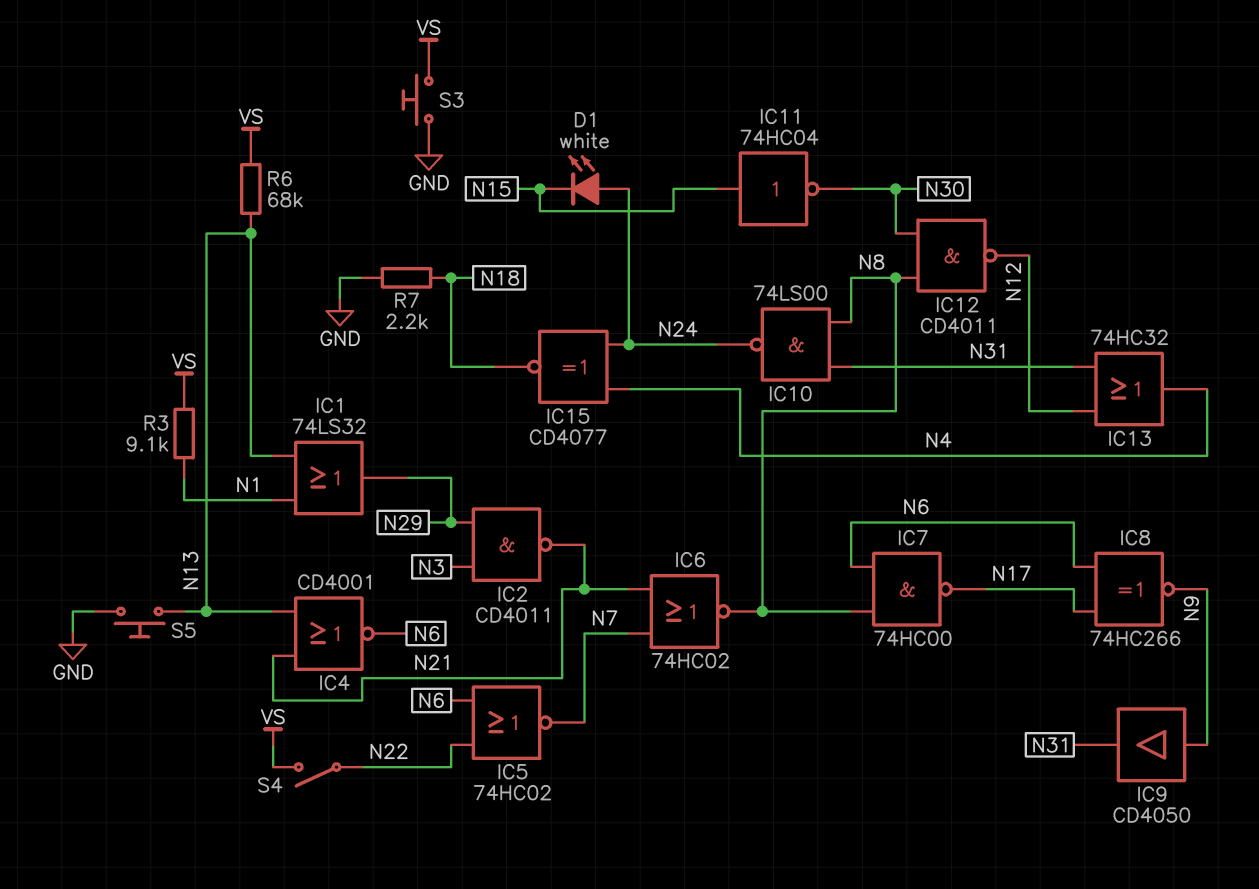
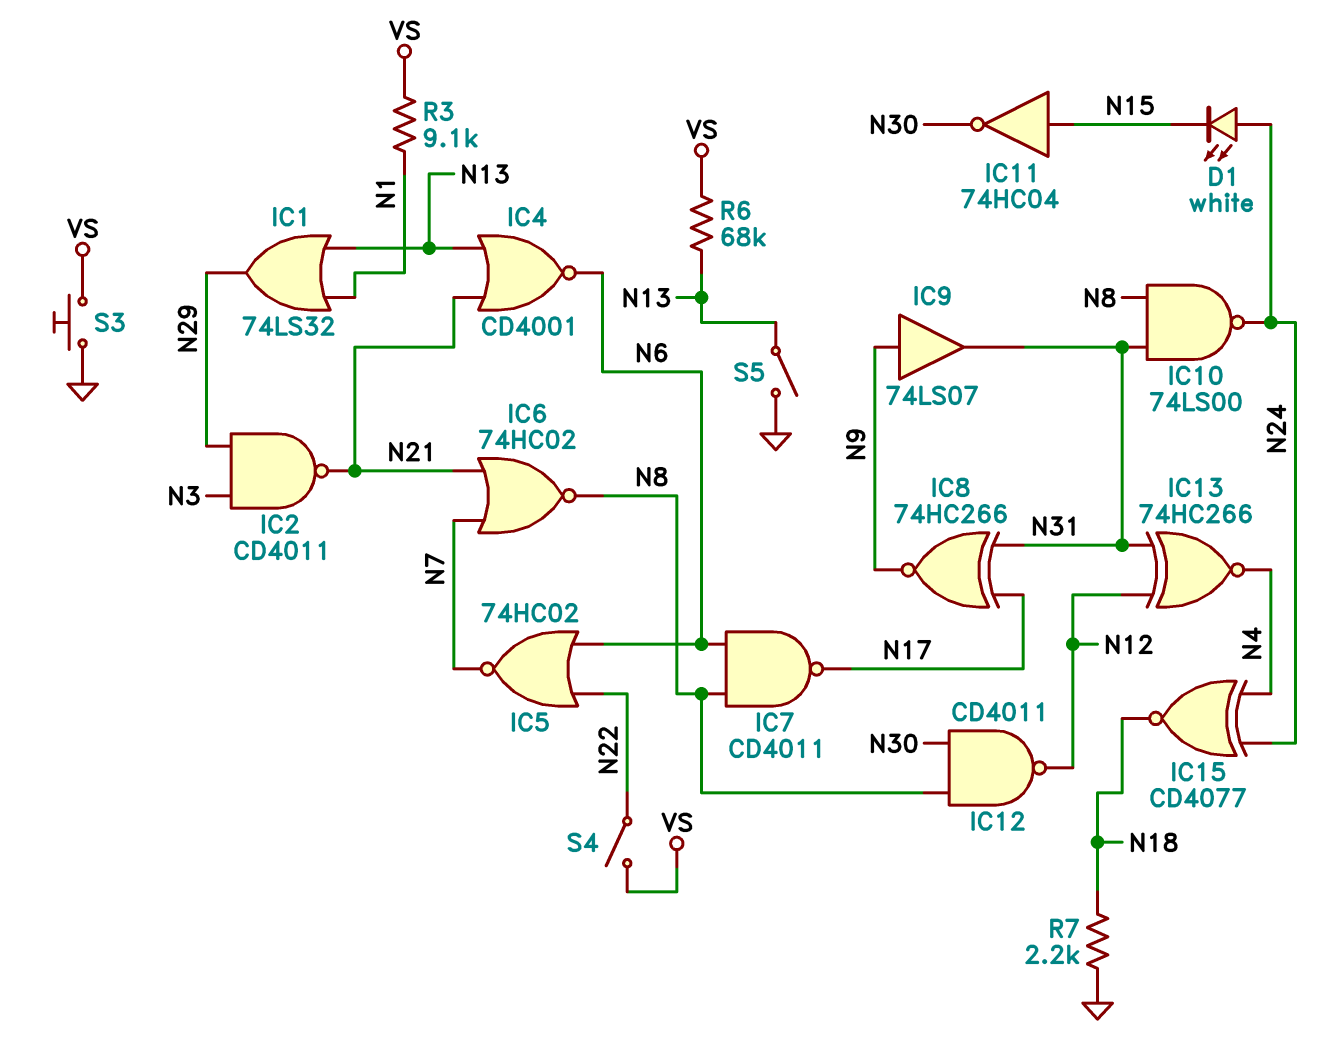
IC7: NAND 74HC00 (in N6, in N8, out N17) -> NAND CD4011 (in N6, in N8, out N17)
IC8: XNOR 74HC266 (in N6, in N17, out N9) -> XNOR 74HC266 (in N17, in N31, out N9)
IC9: buffer CD4050 (in N9, out N31) -> buffer 74LS07 (in N9, out N31)
IC13: OR 74HC32 (in N12, in N31, out N4) -> XNOR 74HC266 (in N12, in N31, out N4)
S5: button (GND, N13) -> switch (GND, N13)

